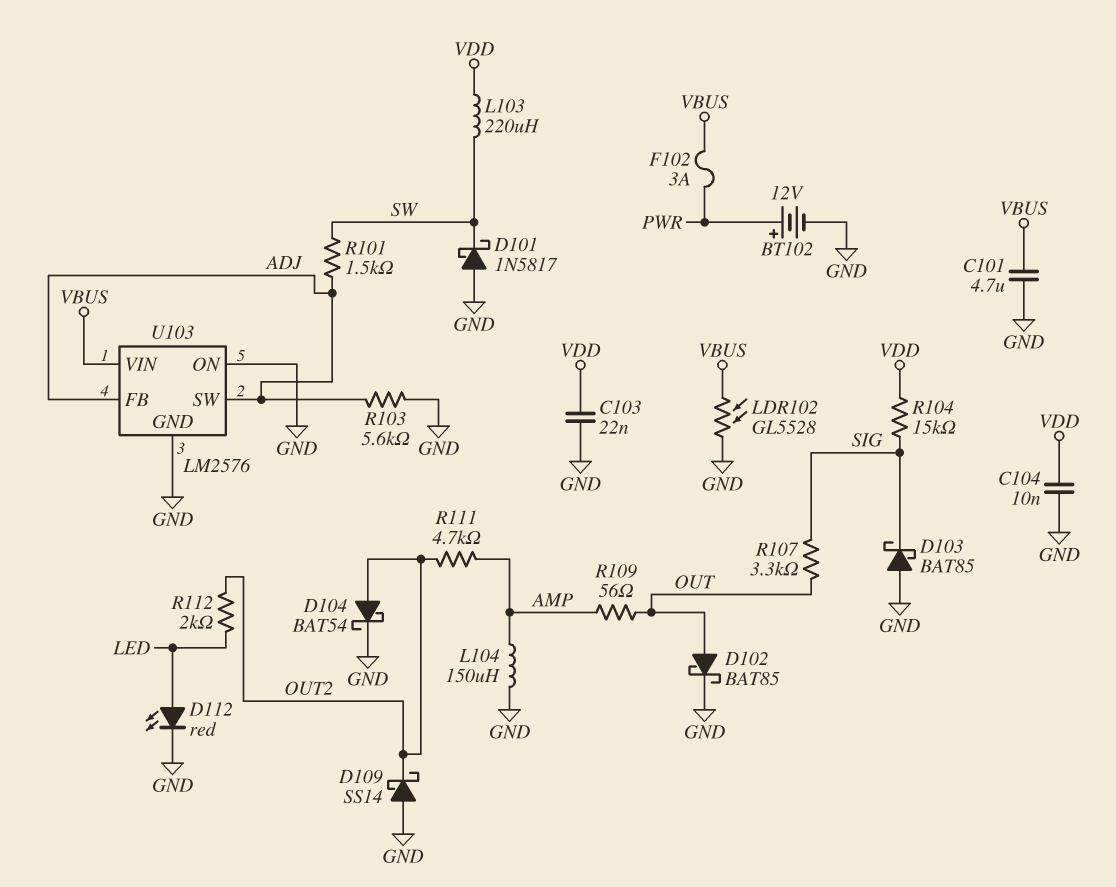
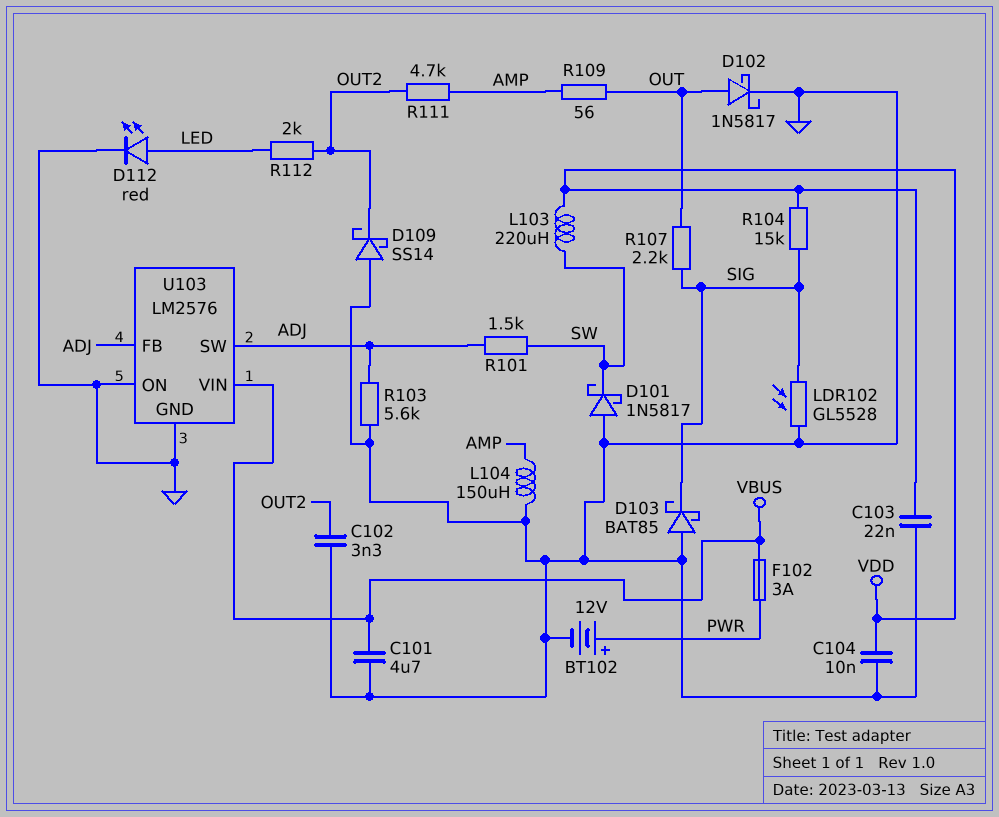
C102: none -> 3.3nF (GND, OUT2)
D102: schottky BAT85 (A OUT, K GND) -> schottky 1N5817 (A OUT, K GND)
D104: schottky BAT54 (A OUT2, K GND) -> none
LDR102: GL5528 (GND, VBUS) -> GL5528 (GND, SIG)
R107: 3.3k (OUT, SIG) -> 2.2k (OUT, SIG)

